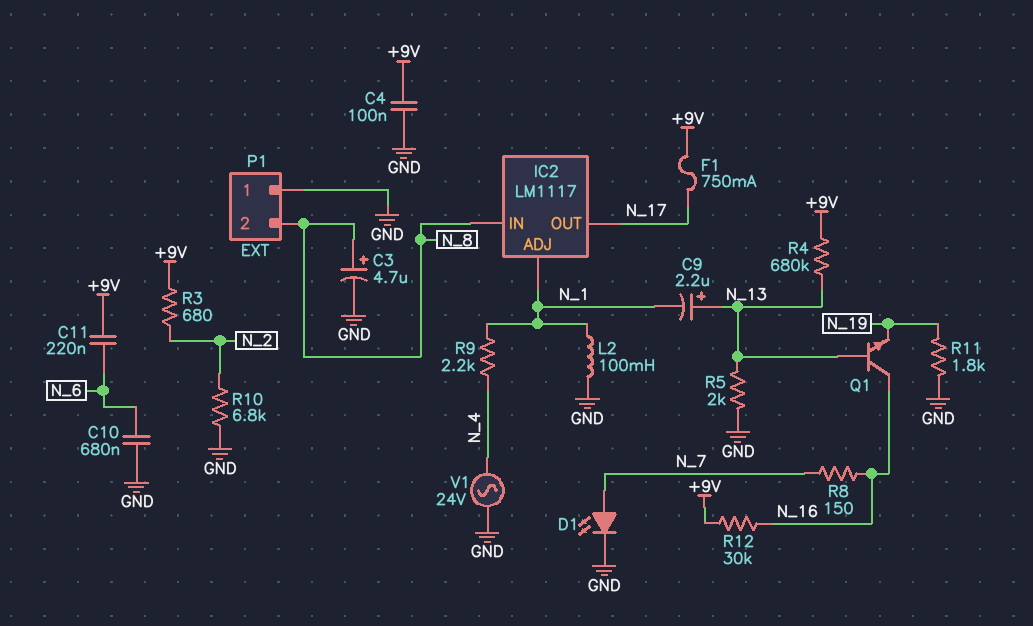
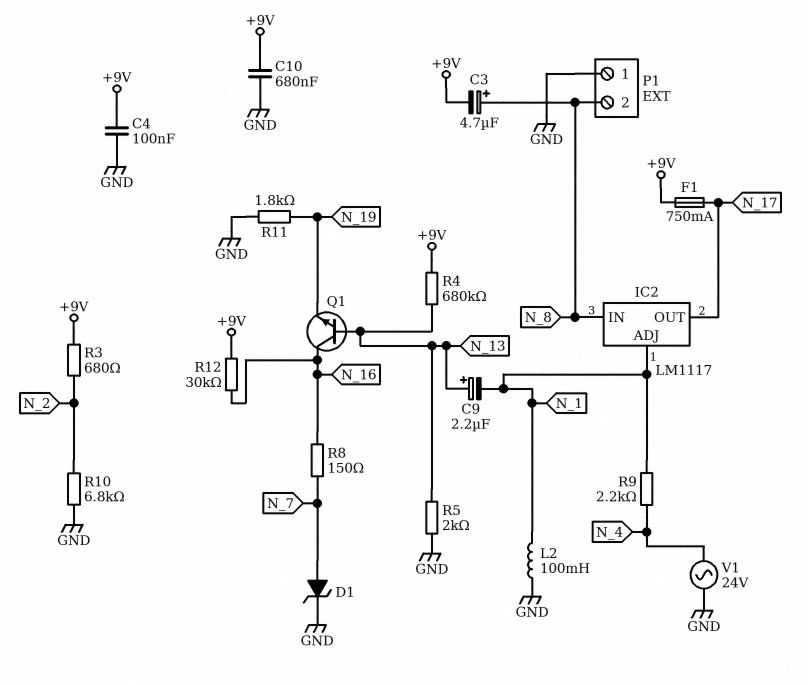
C3: 4.7uF (plus N_8, minus GND) -> 4.7uF (plus N_8, minus +9V)
C10: 680nF (GND, N_6) -> 680nF (+9V, GND)
C11: 220nF (+9V, N_6) -> none
D1: LED (A N_7, K GND) -> zener (A N_7, K GND)

